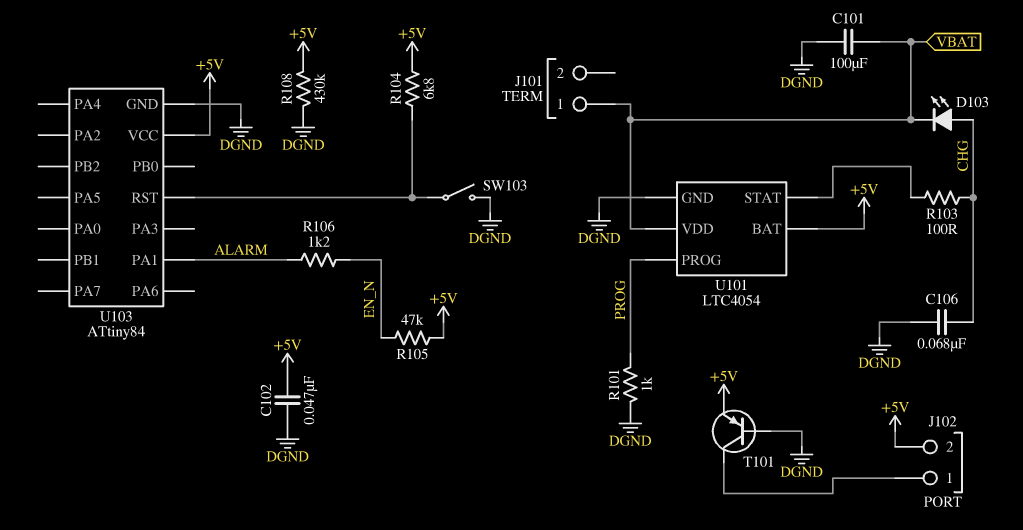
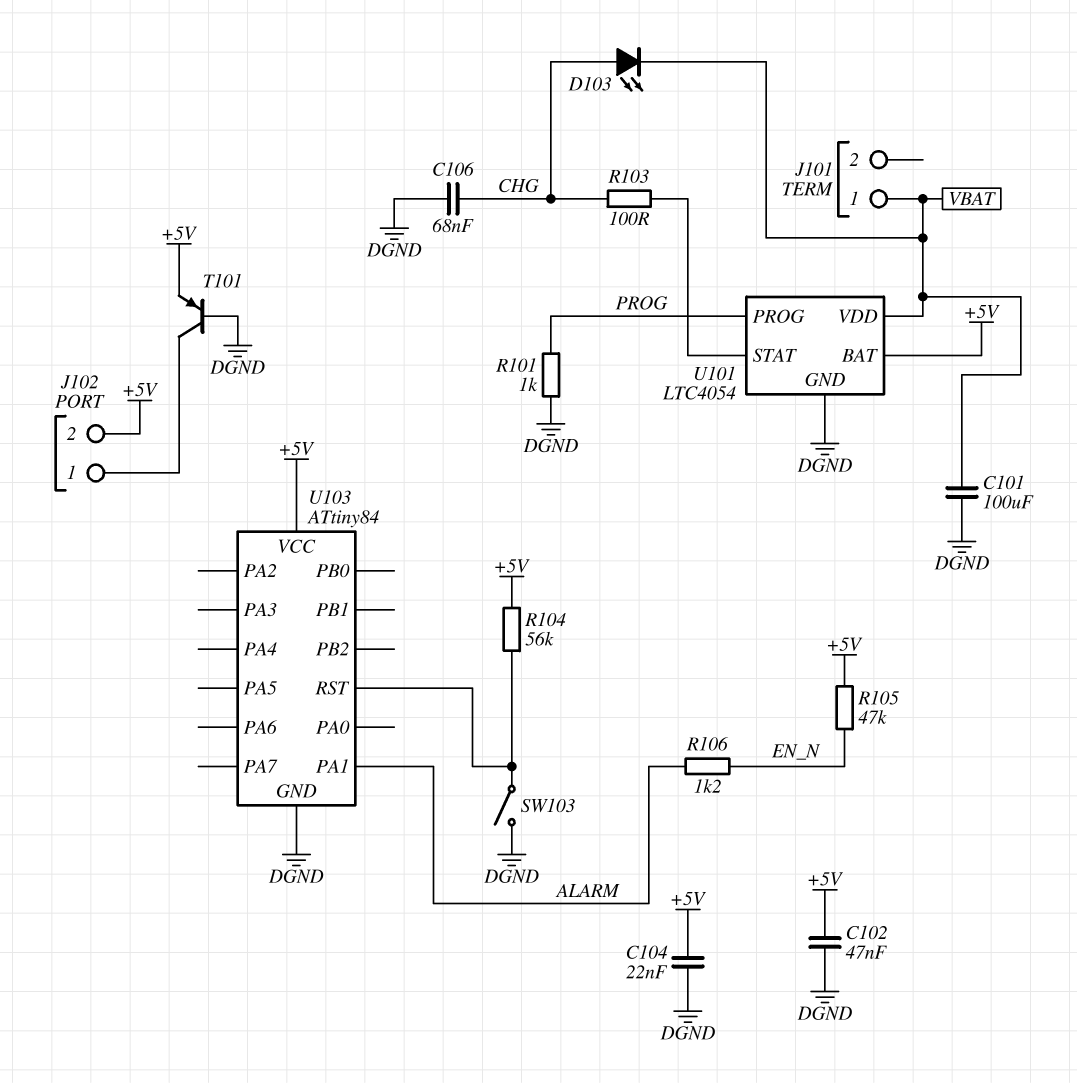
C104: none -> 22nF (+5V, DGND)
R104: 6.8k (+5V, U103/RST) -> 56k (+5V, U103/RST)
R108: 430k (+5V, DGND) -> none

